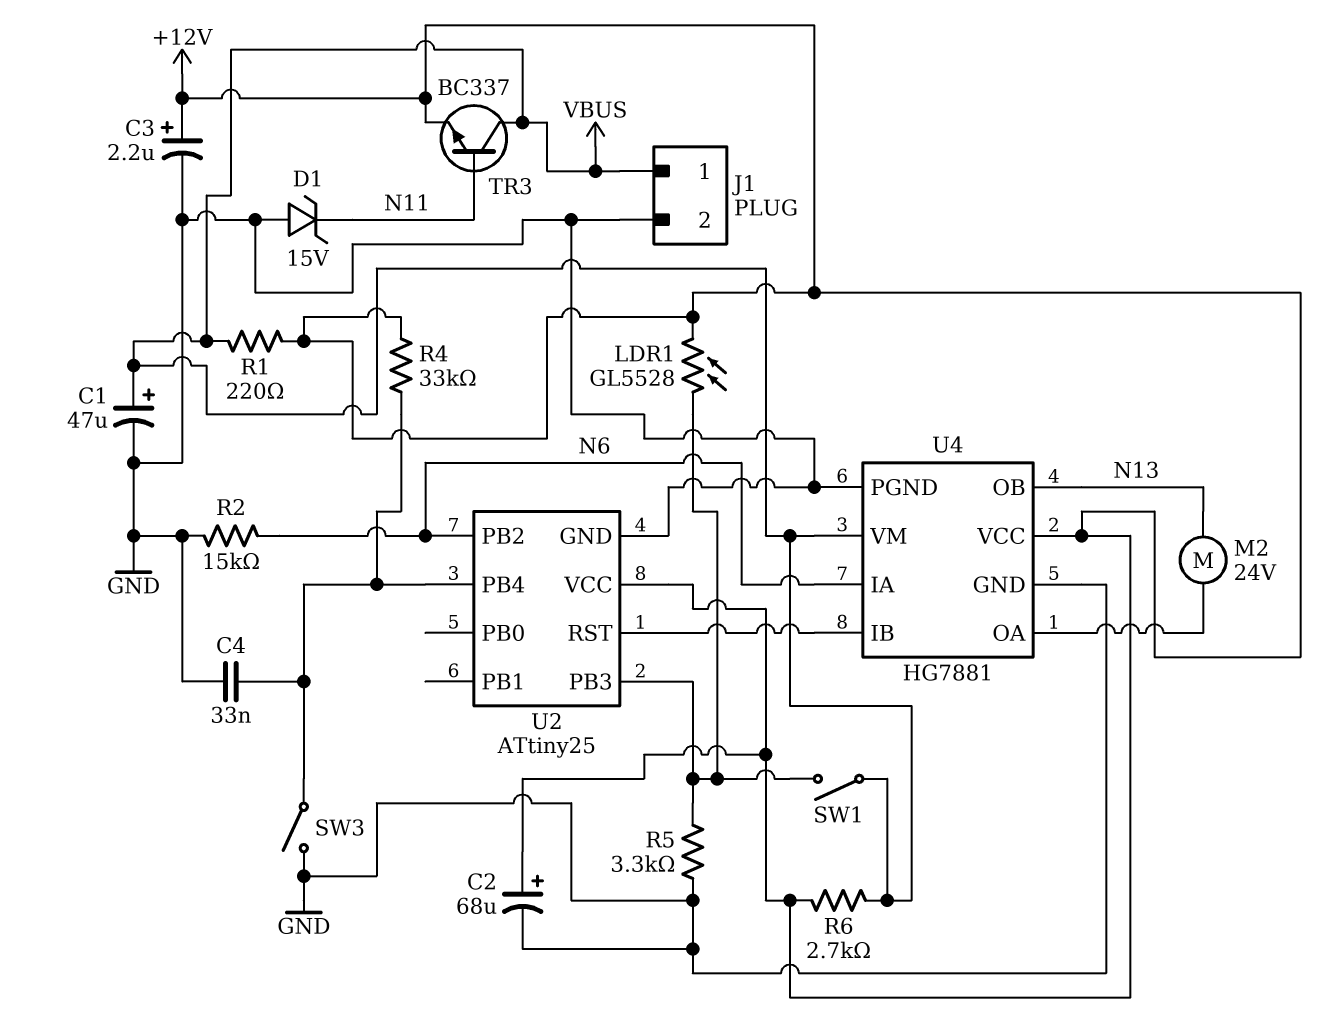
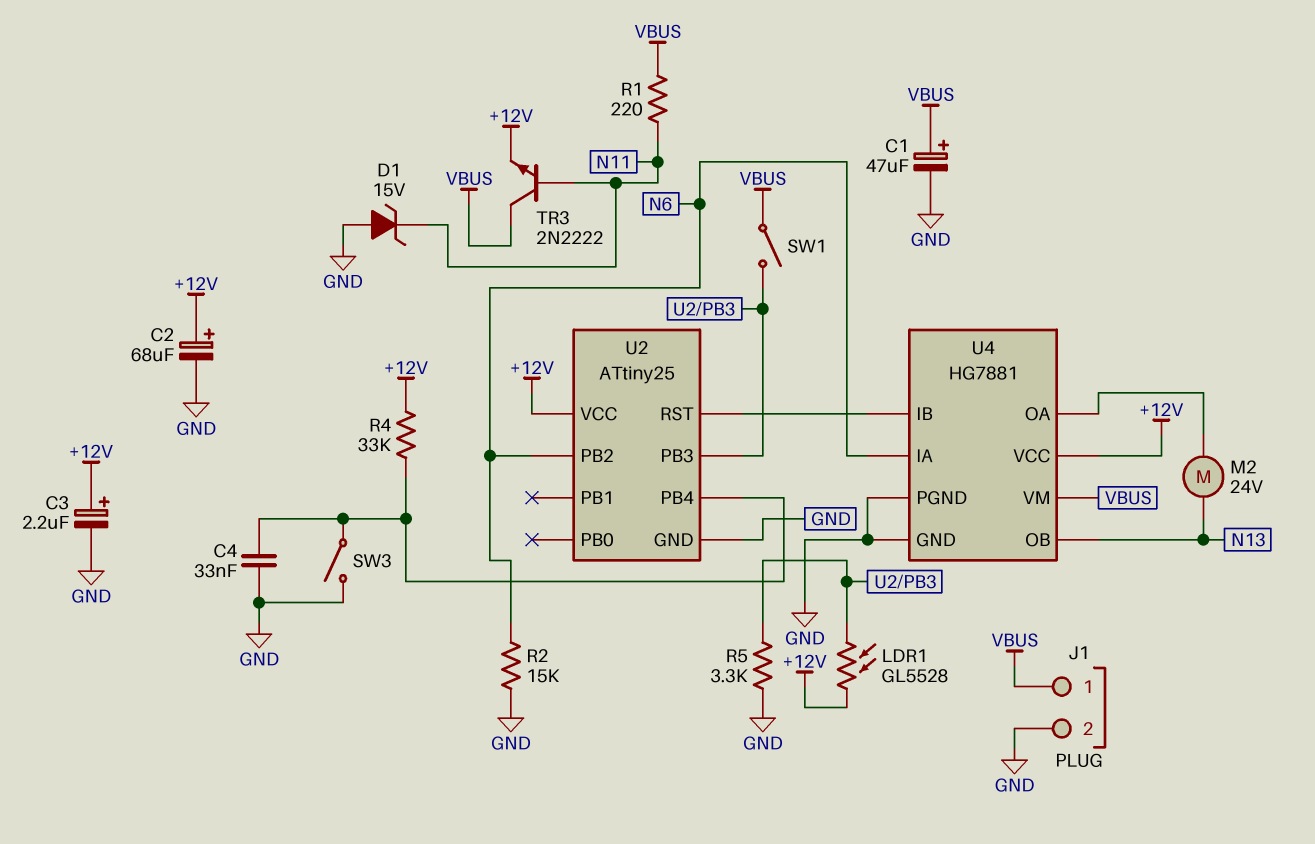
R1: 220 (+12V, VBUS) -> 220 (N11, VBUS)
R6: 2.7k (+12V, VBUS) -> none
TR3: NPN BC337 (B N11, C VBUS, E +12V) -> NPN 2N2222 (B N11, C VBUS, E +12V)

